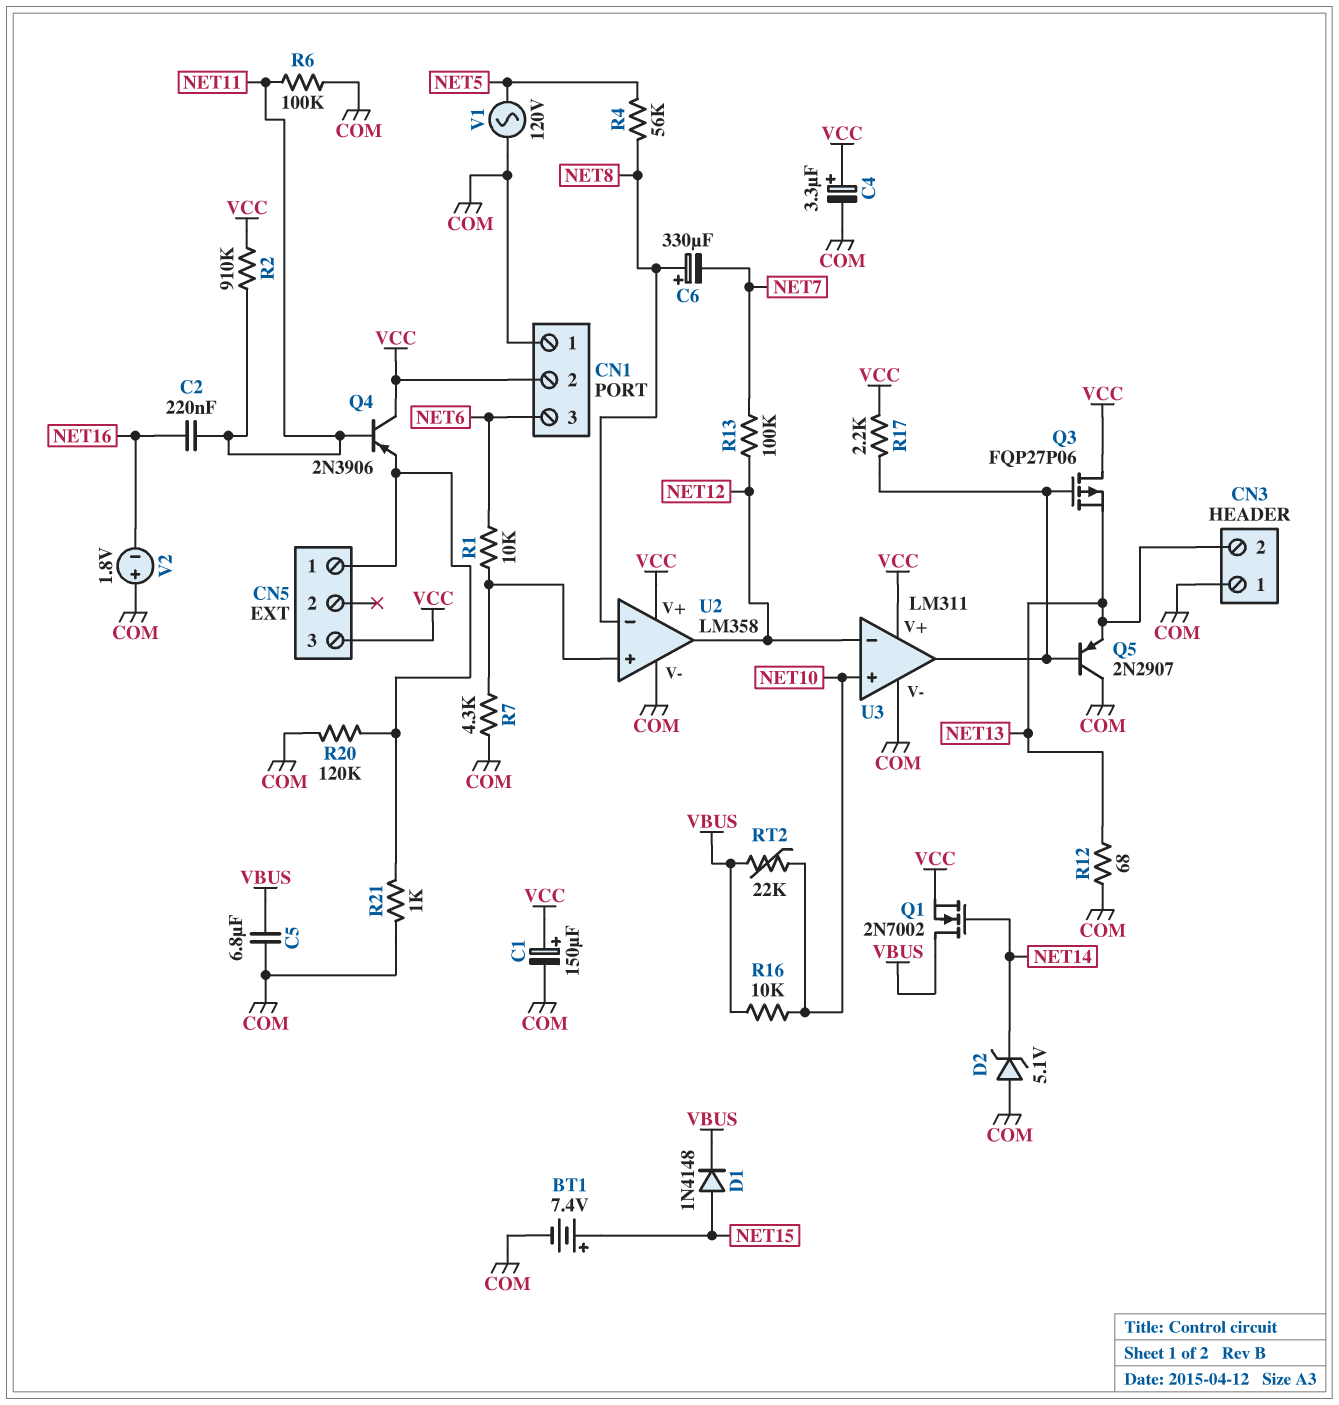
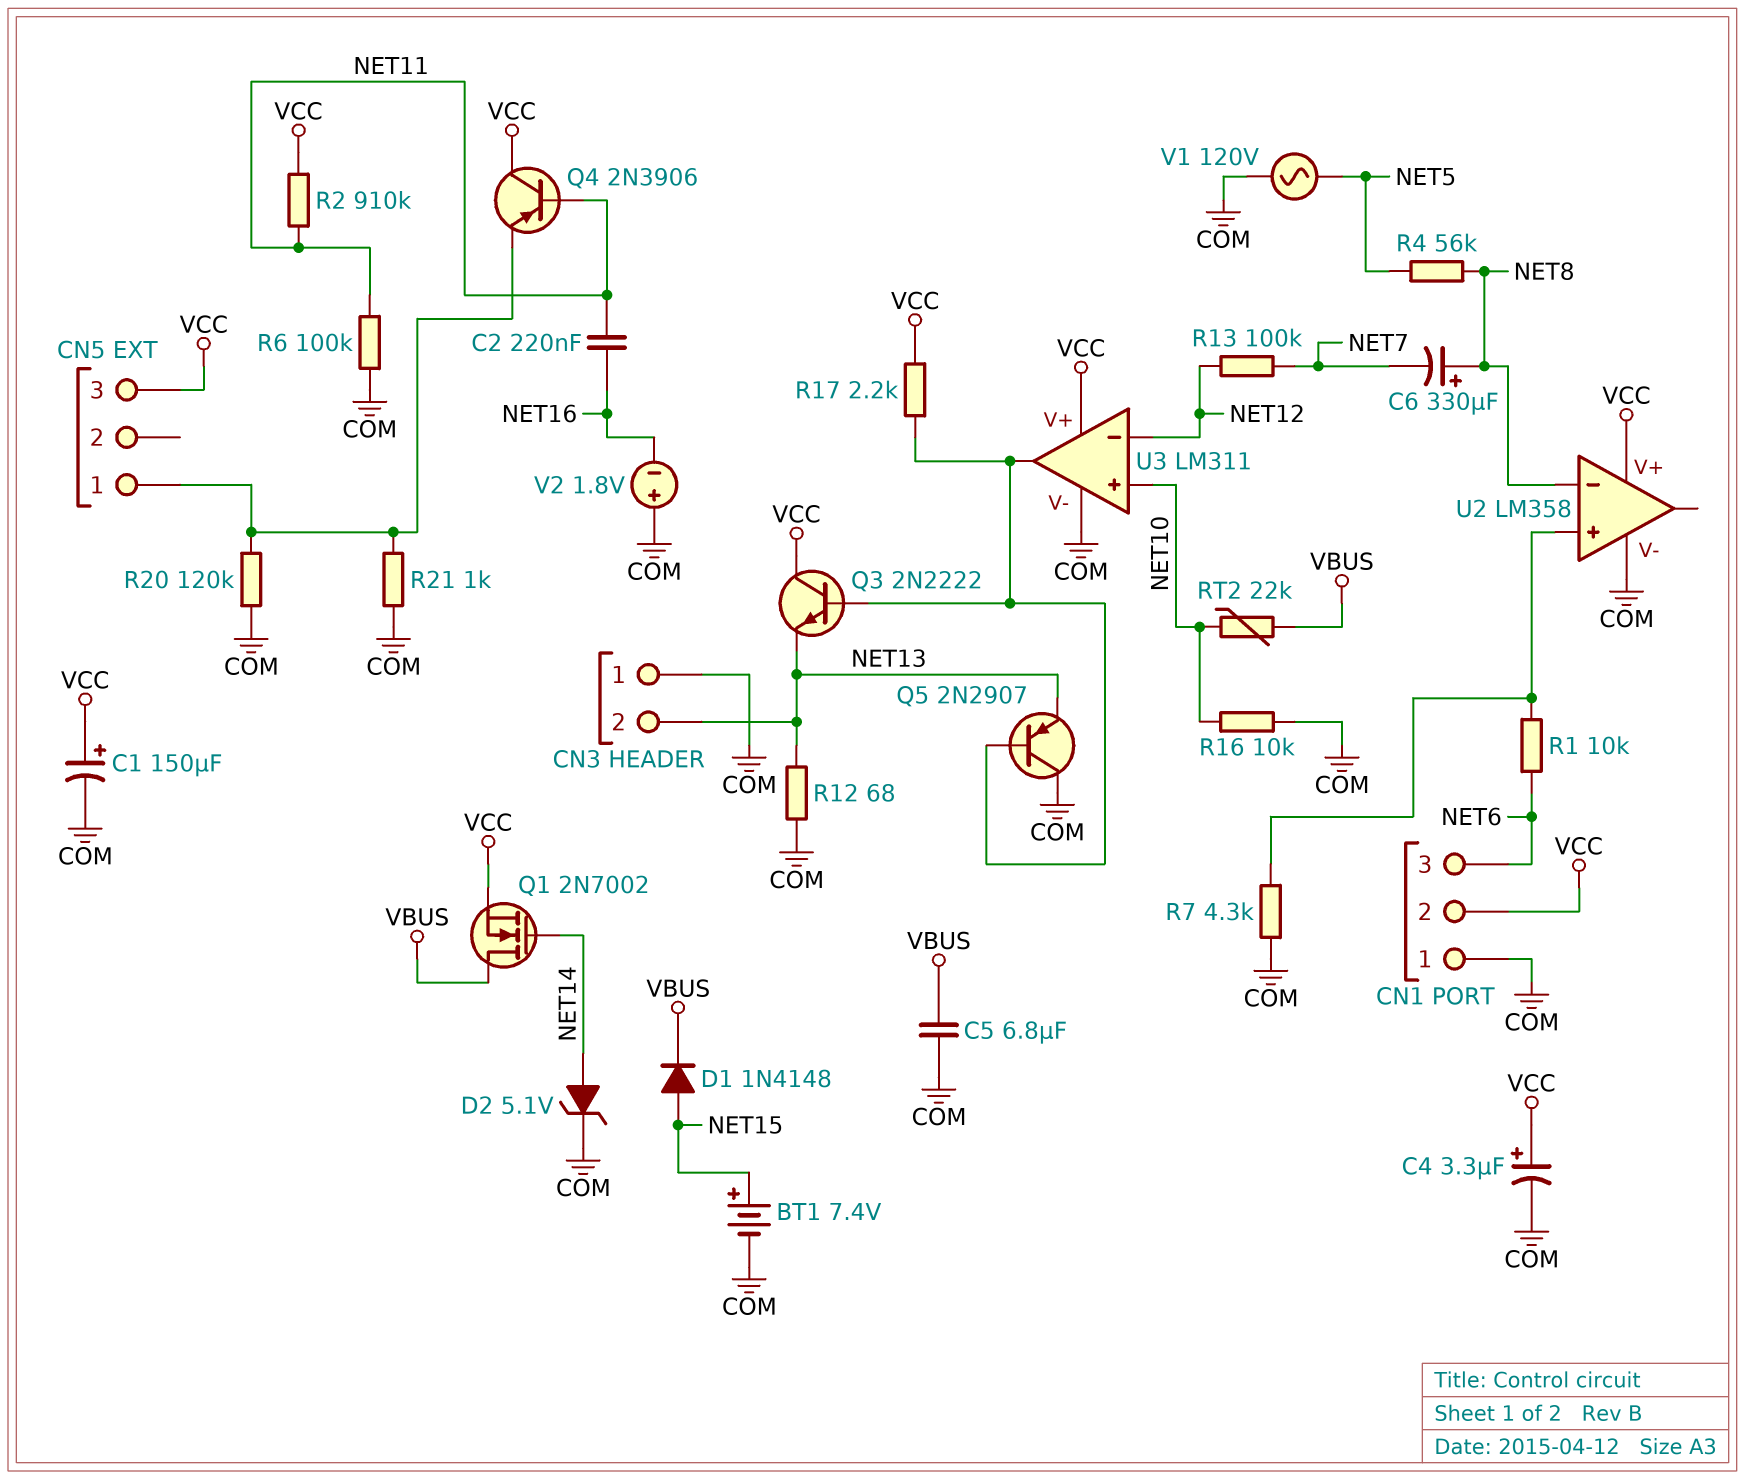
D2: zener 5.1V (A COM, K NET14) -> zener 5.1V (A NET14, K COM)
Q3: PMOS FQP27P06 (G U3/out, D VCC, S NET13) -> NPN 2N2222 (B U3/out, C VCC, E NET13)
R16: 10k (NET10, VBUS) -> 10k (COM, NET10)
U2 pin out: NET12 -> none

